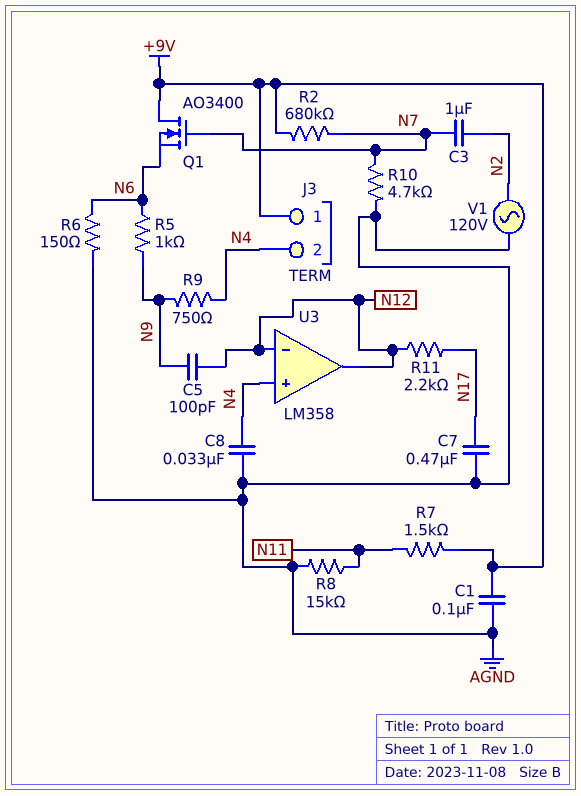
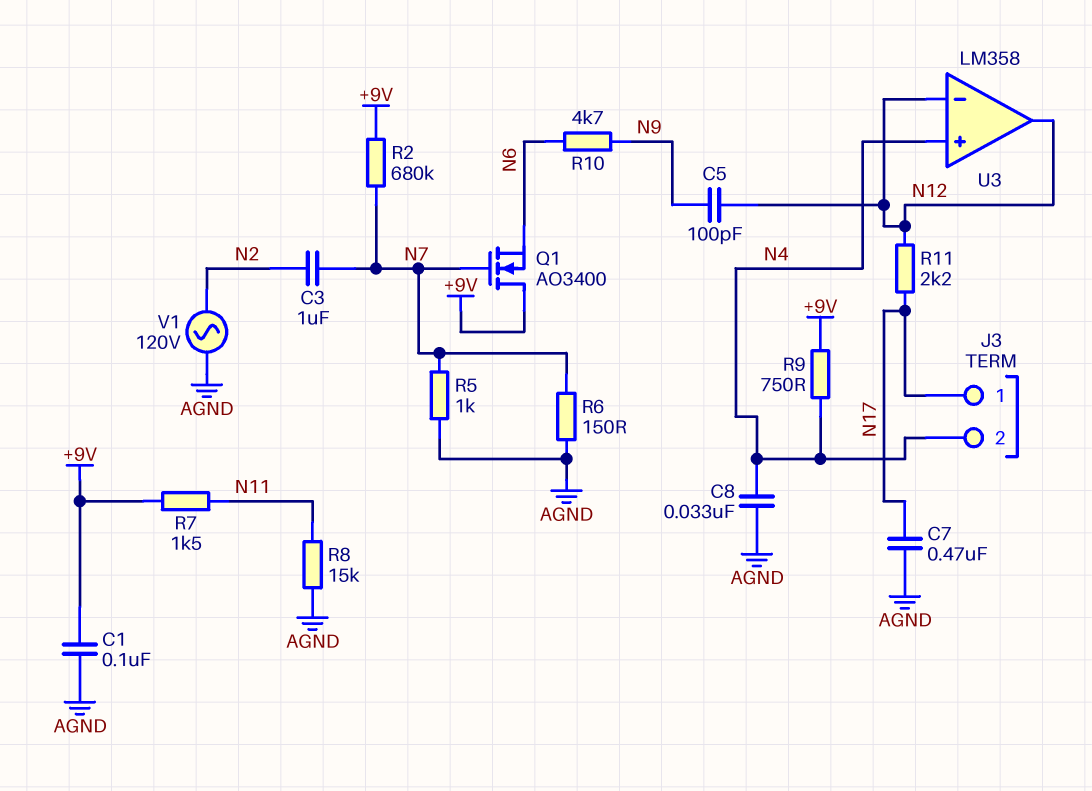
J3 pin 1: +9V -> N17
R5: 1k (N6, N9) -> 1k (AGND, N7)
R6: 150 (AGND, N6) -> 150 (AGND, N7)
R9: 750 (N4, N9) -> 750 (+9V, N4)
R10: 4.7k (AGND, N7) -> 4.7k (N6, N9)

